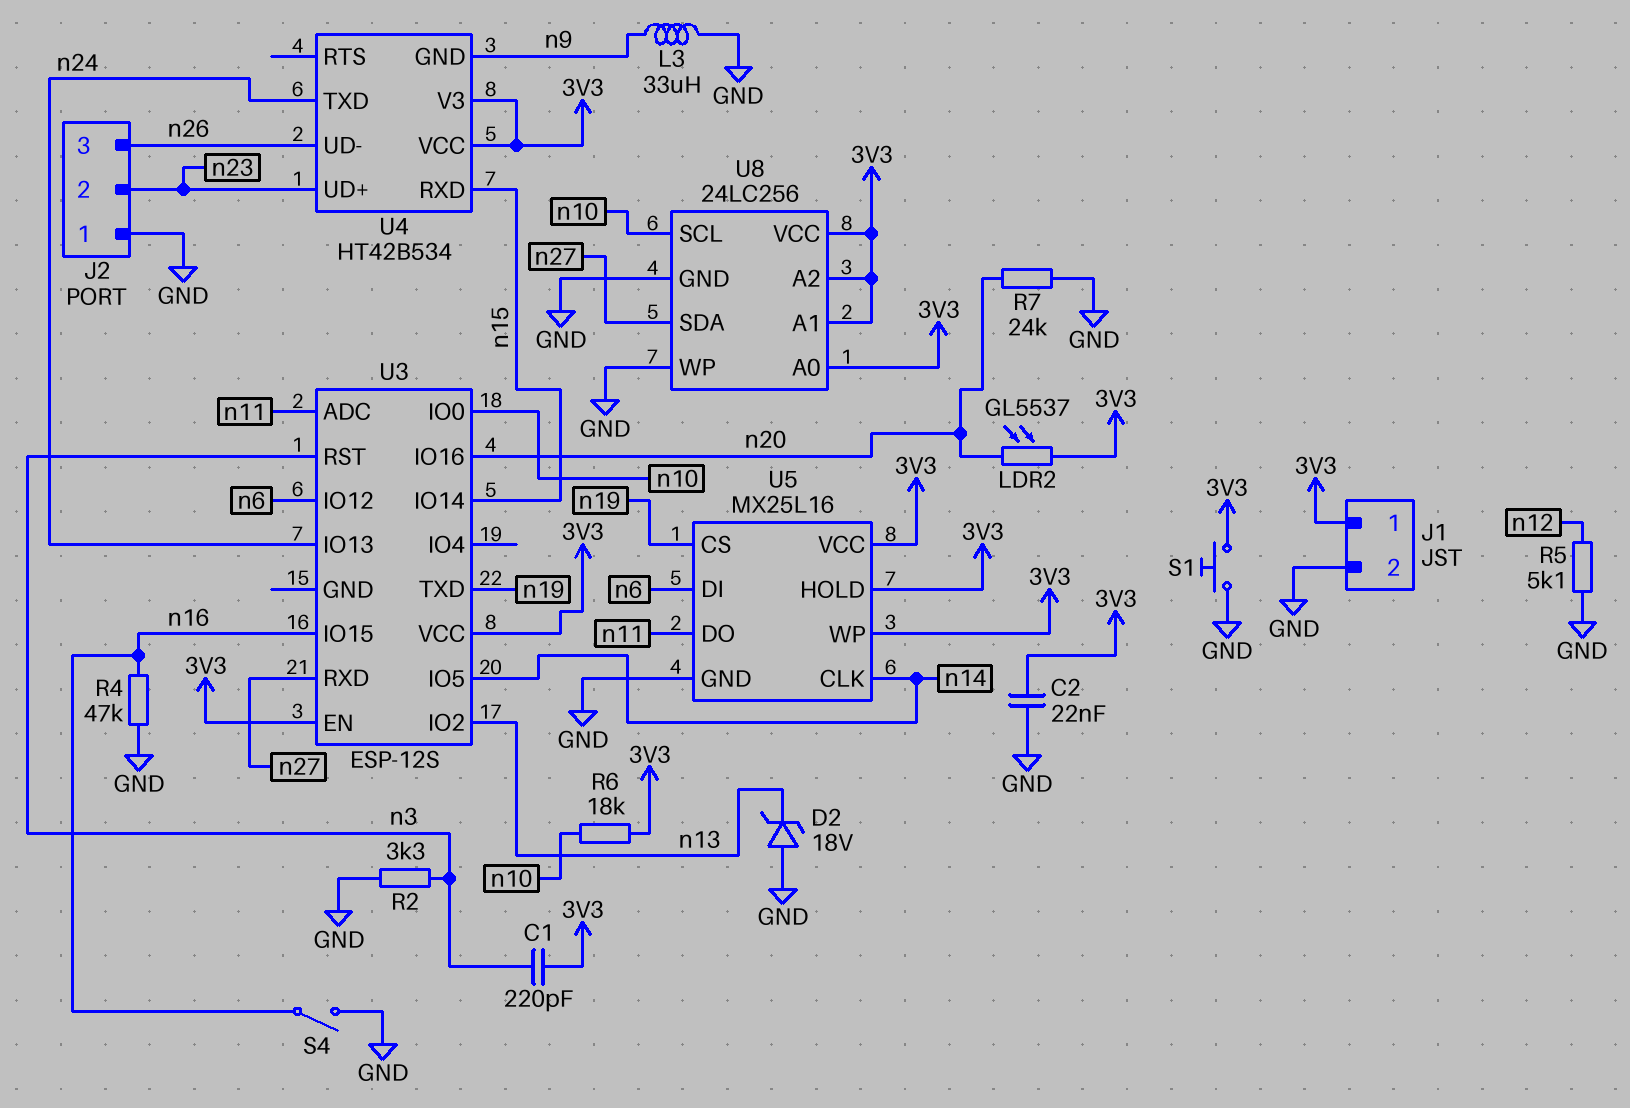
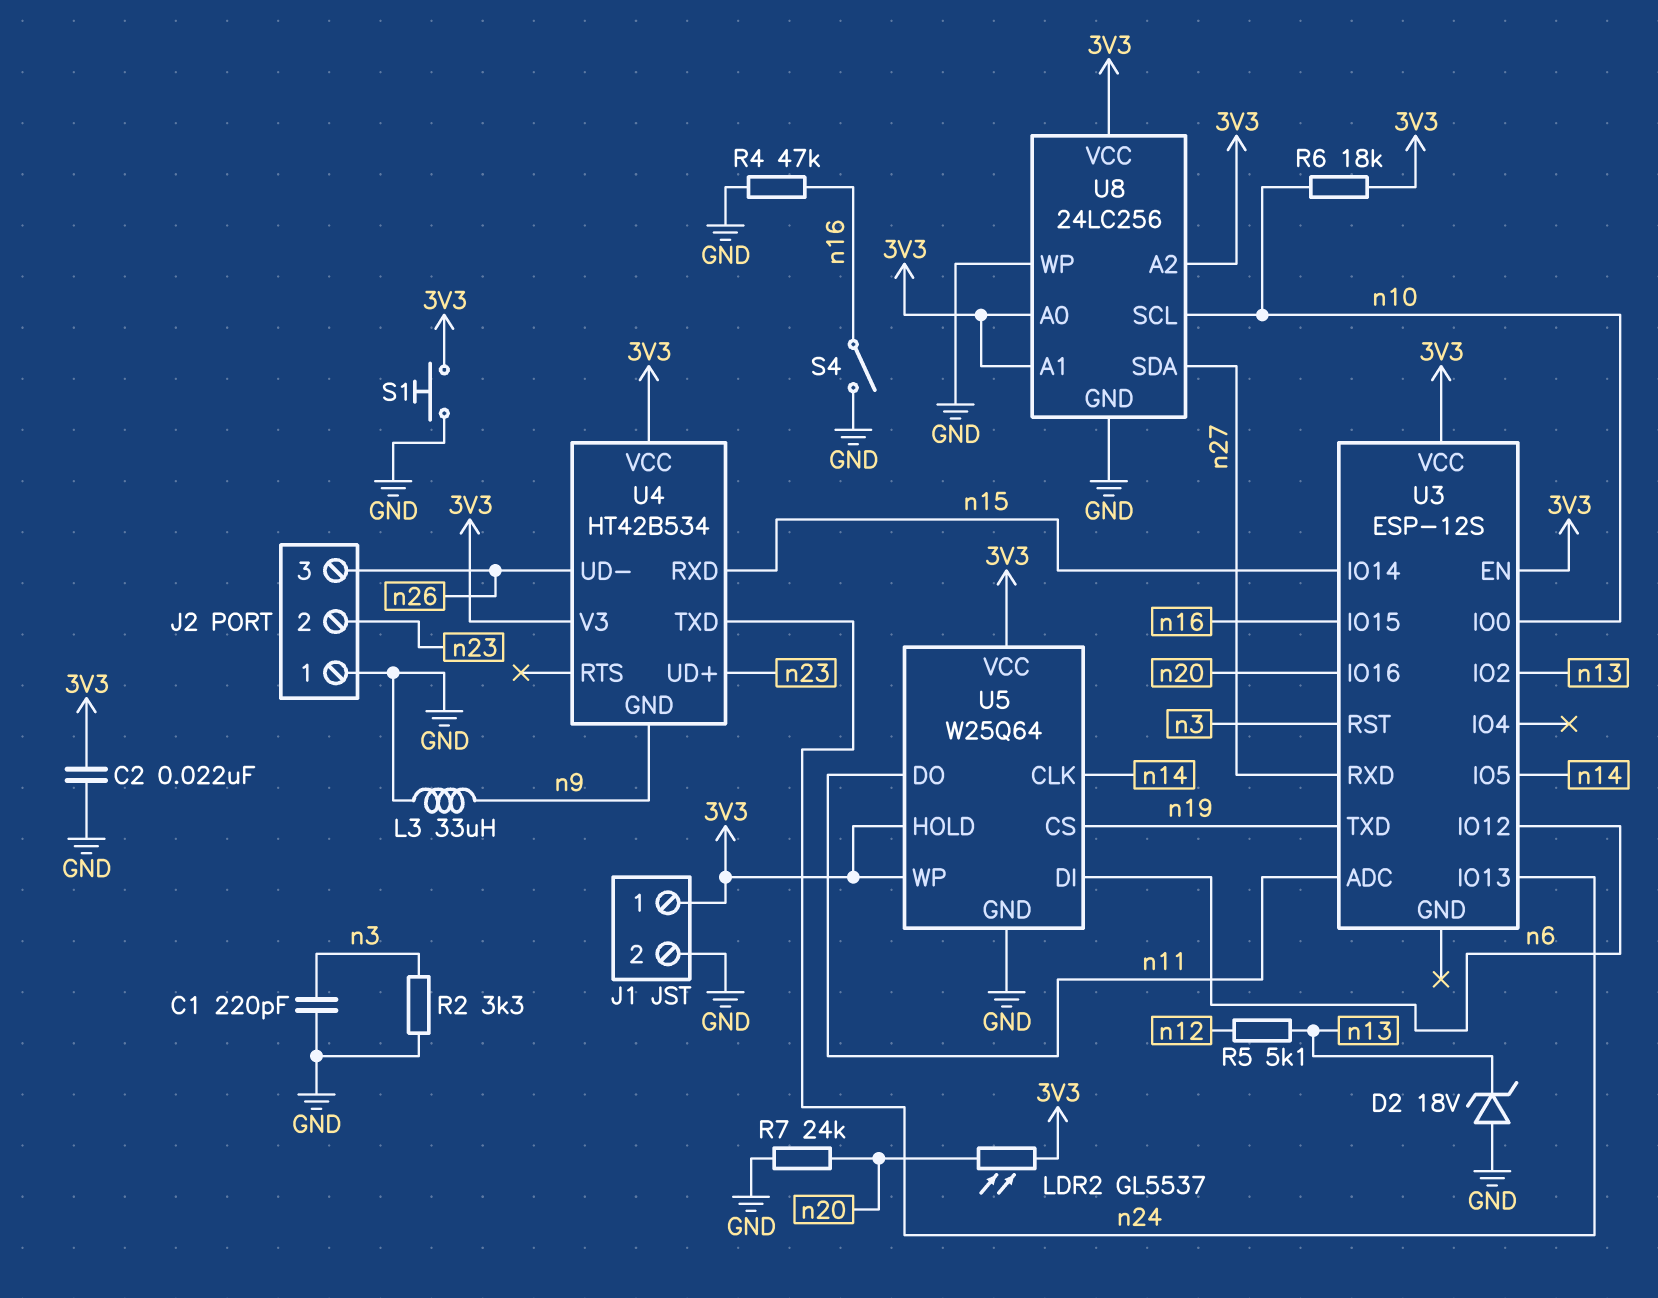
C1: 220pF (3V3, n3) -> 220pF (GND, n3)
R5: 5.1k (GND, n12) -> 5.1k (n12, n13)
U5: MX25L16 -> W25Q64

